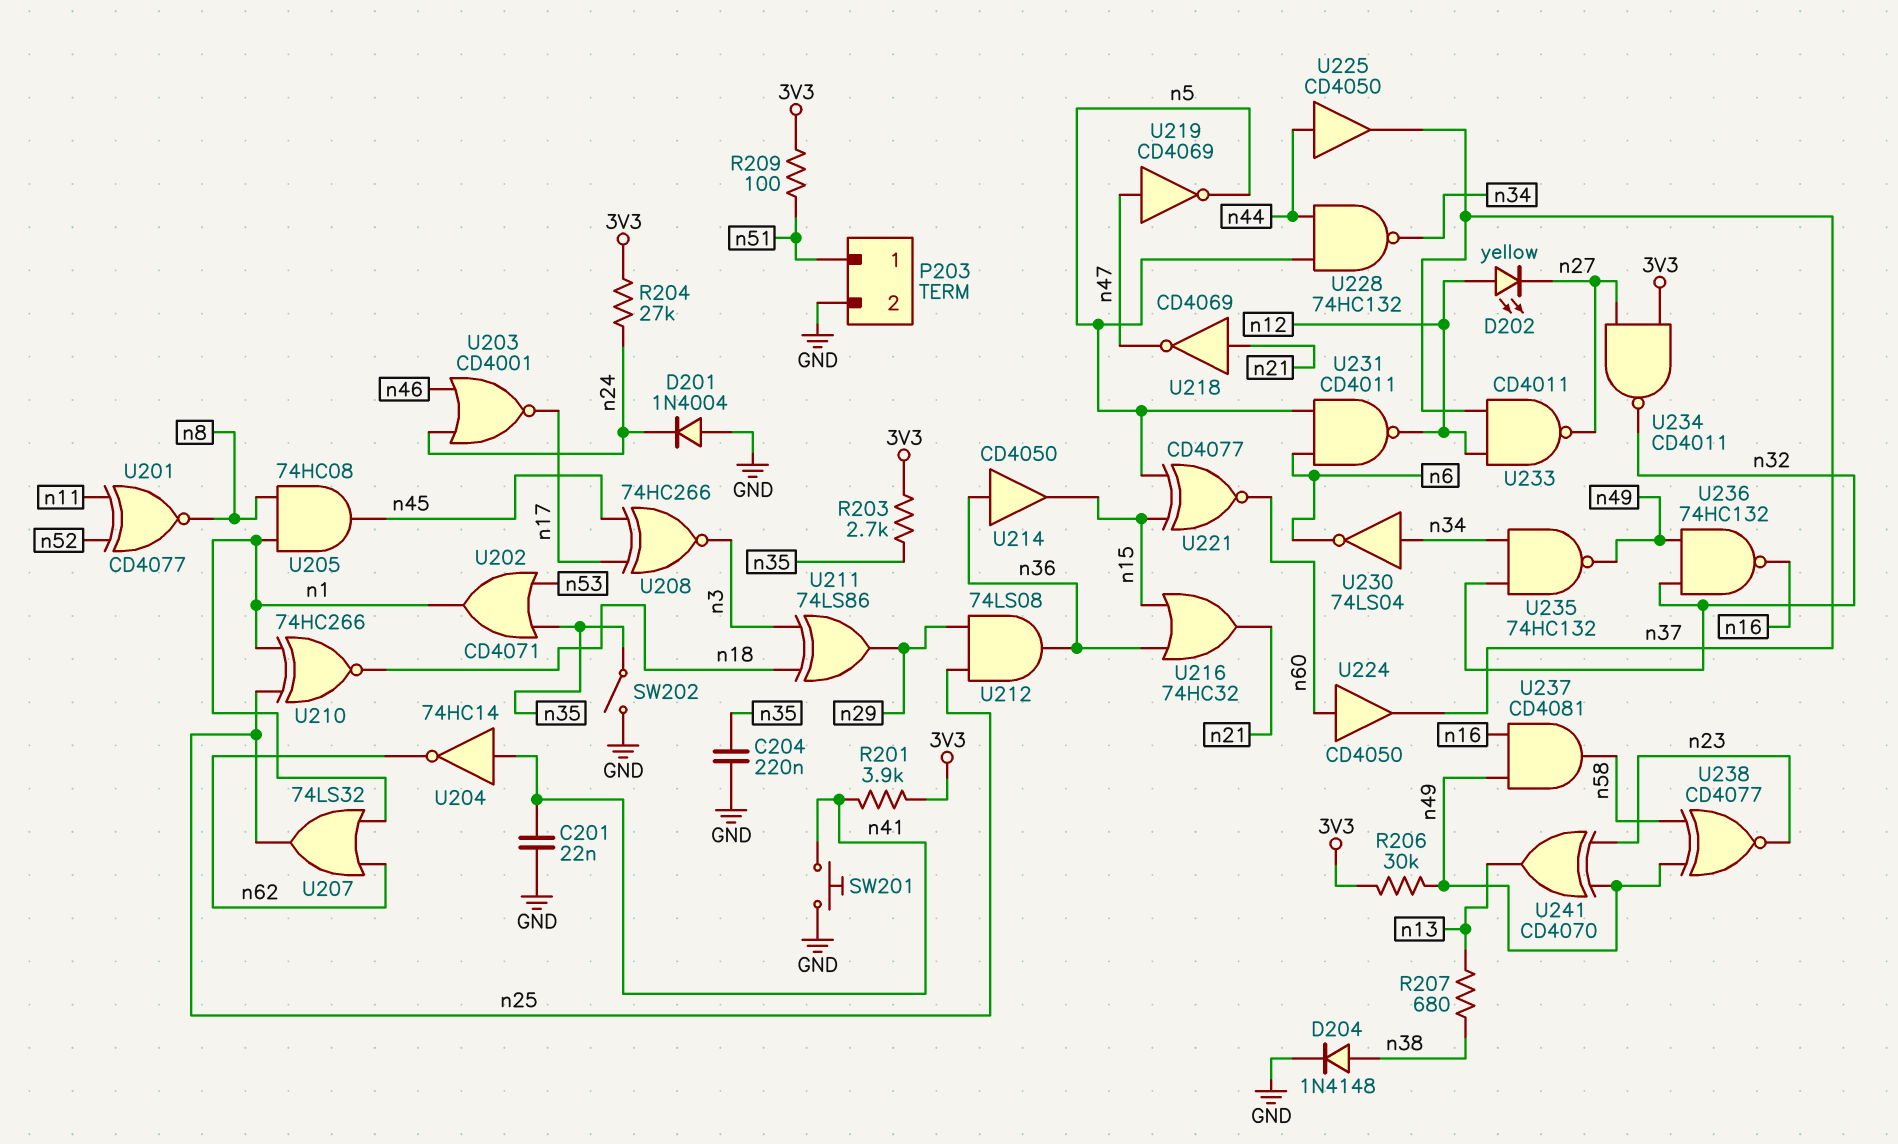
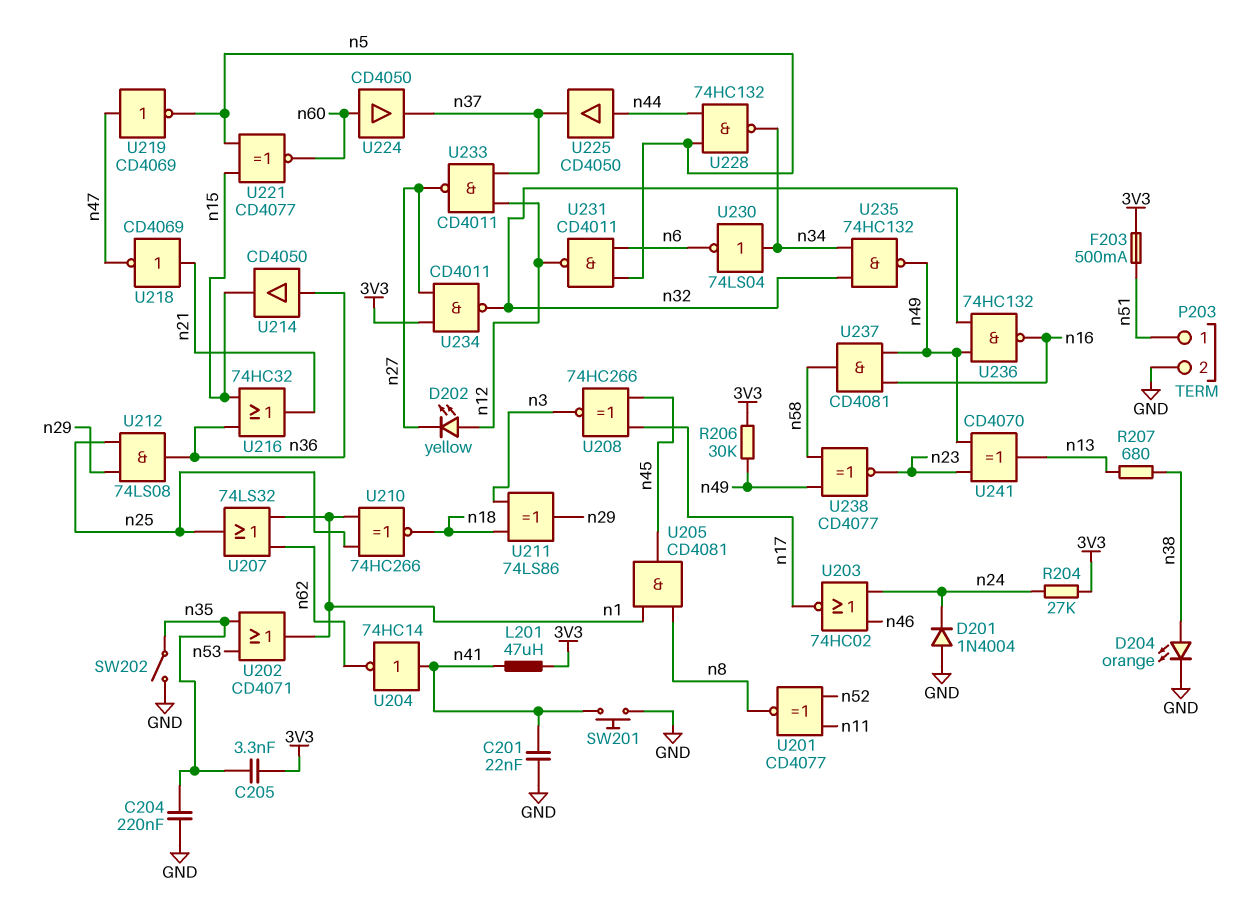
C205: none -> 3.3nF (3V3, n35)
D204: diode 1N4148 (A n38, K GND) -> LED orange (A n38, K GND)
F203: none -> 500mA (3V3, n51)
L201: none -> 47uH (3V3, n41)
R201: 3.9k (3V3, n41) -> none
R203: 2.7k (3V3, n35) -> none
R209: 100 (3V3, n51) -> none
U203: NOR CD4001 (in n24, in n46, out n17) -> NOR 74HC02 (in n24, in n46, out n17)
U205: AND 74HC08 (in n1, in n8, out n45) -> AND CD4081 (in n1, in n8, out n45)

